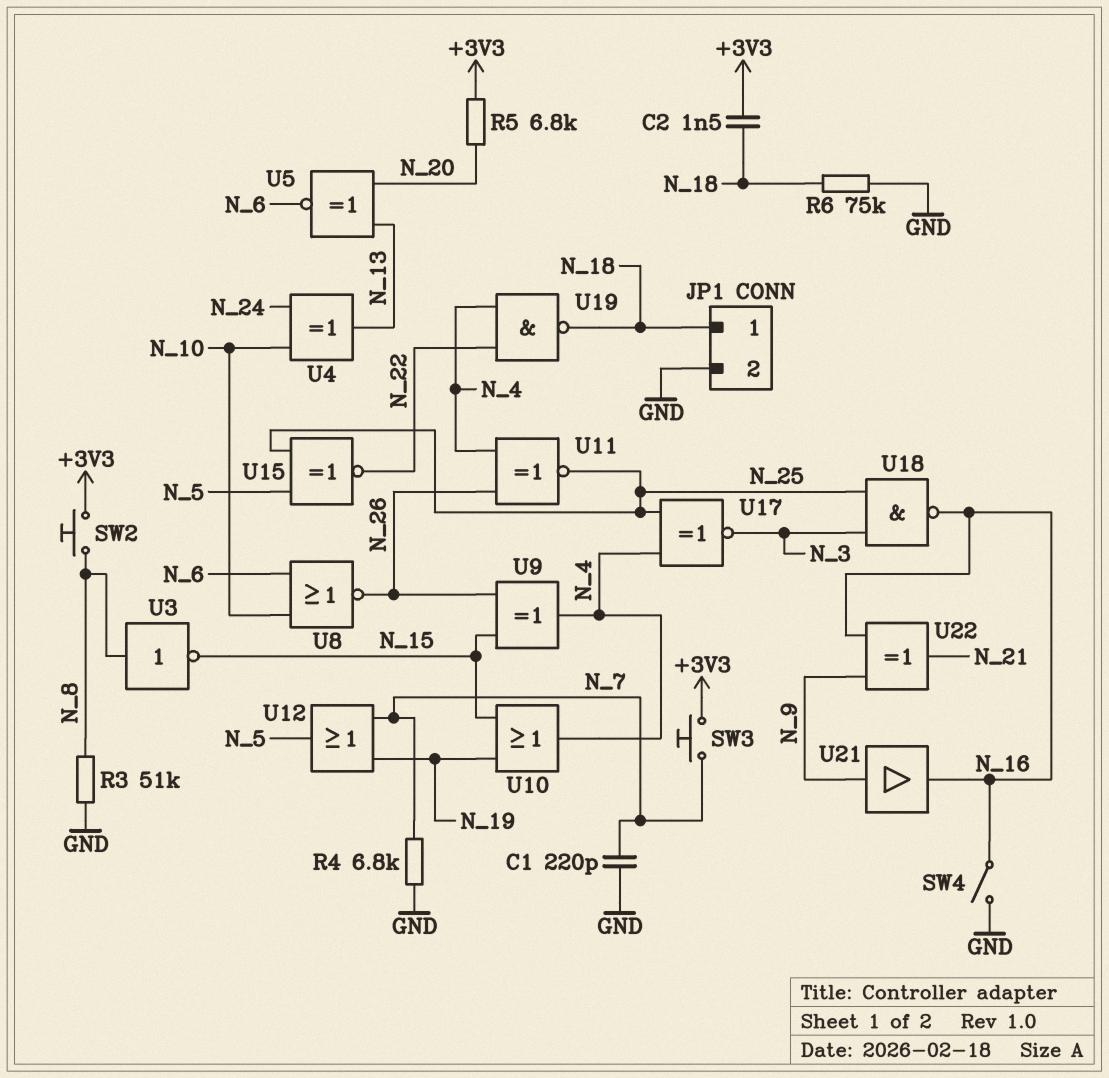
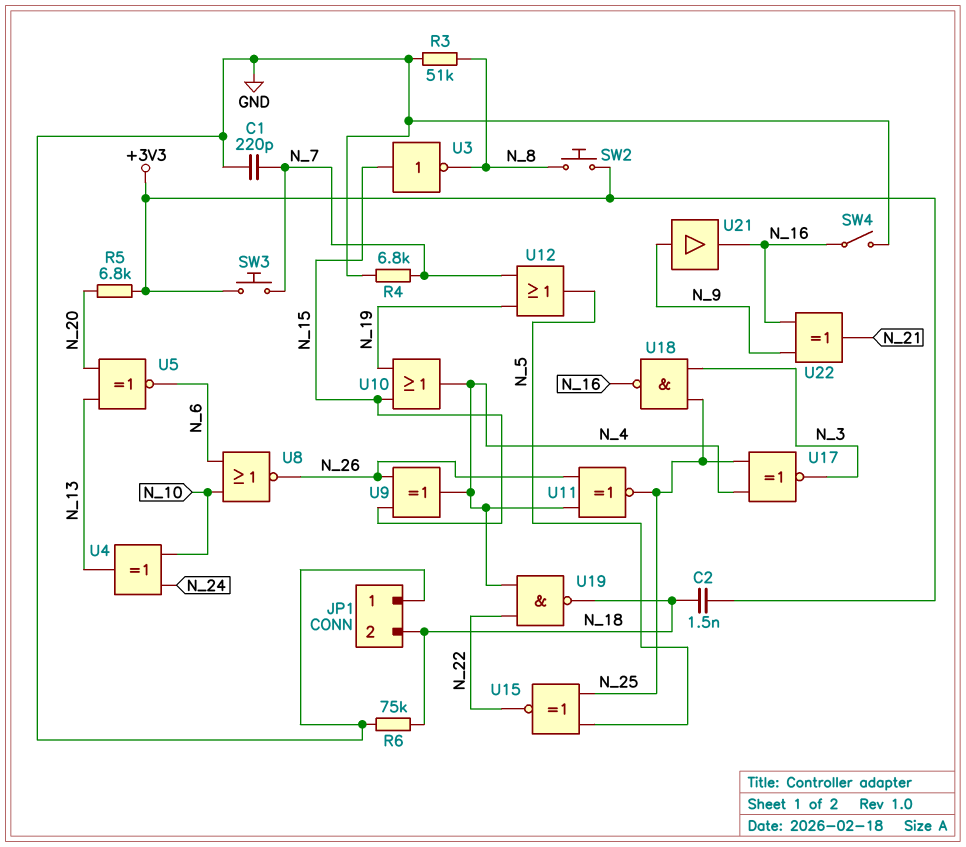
JP1 pin 1: N_18 -> GND
JP1 pin 2: GND -> N_18
U3: NOT (in N_8, out N_15) -> NOT (in N_15, out N_8)

